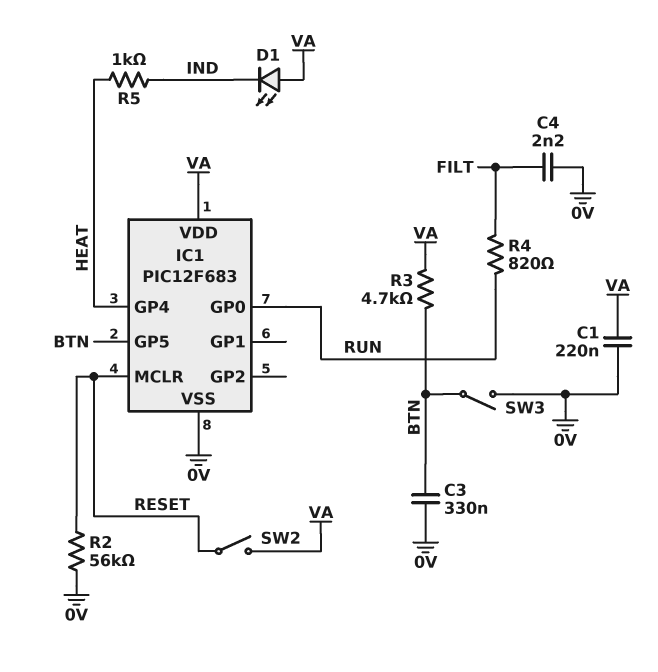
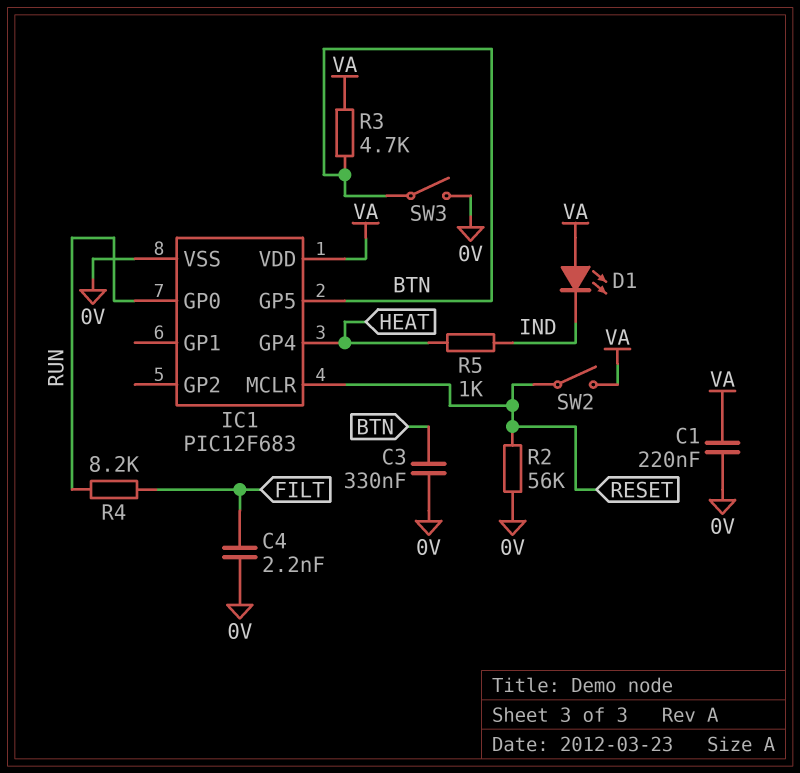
R4: 820 (FILT, RUN) -> 8.2k (FILT, RUN)

